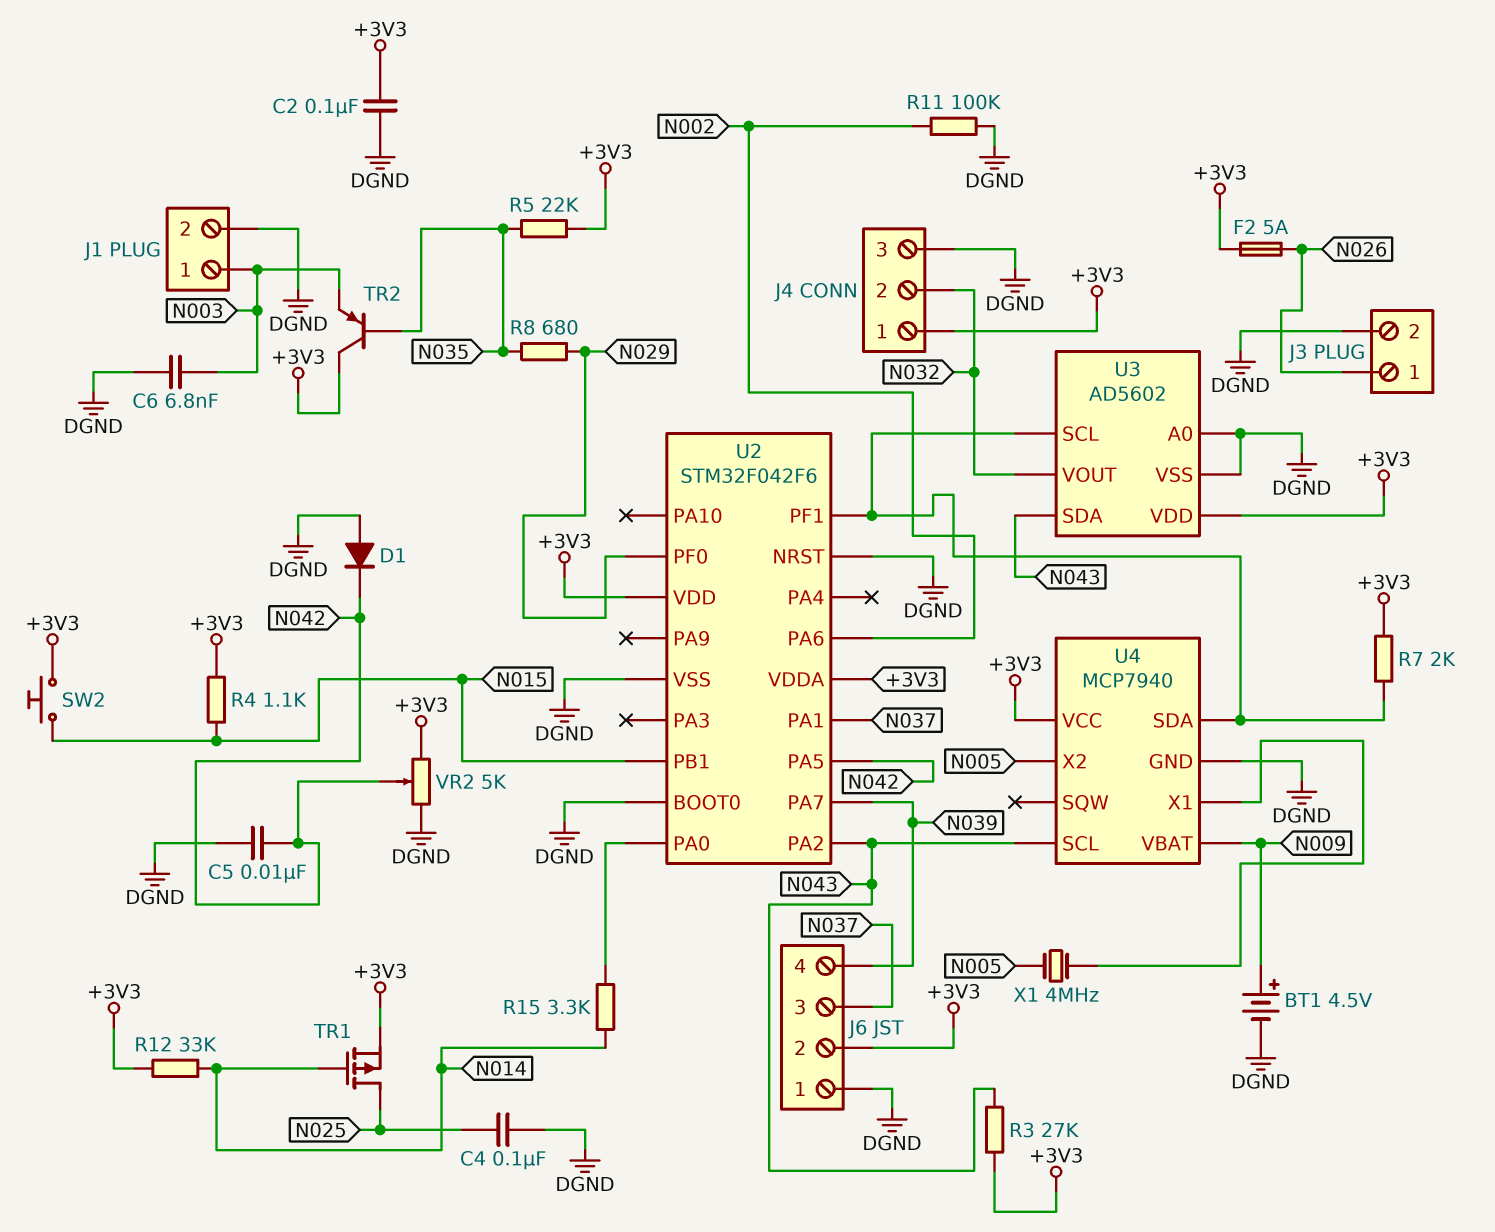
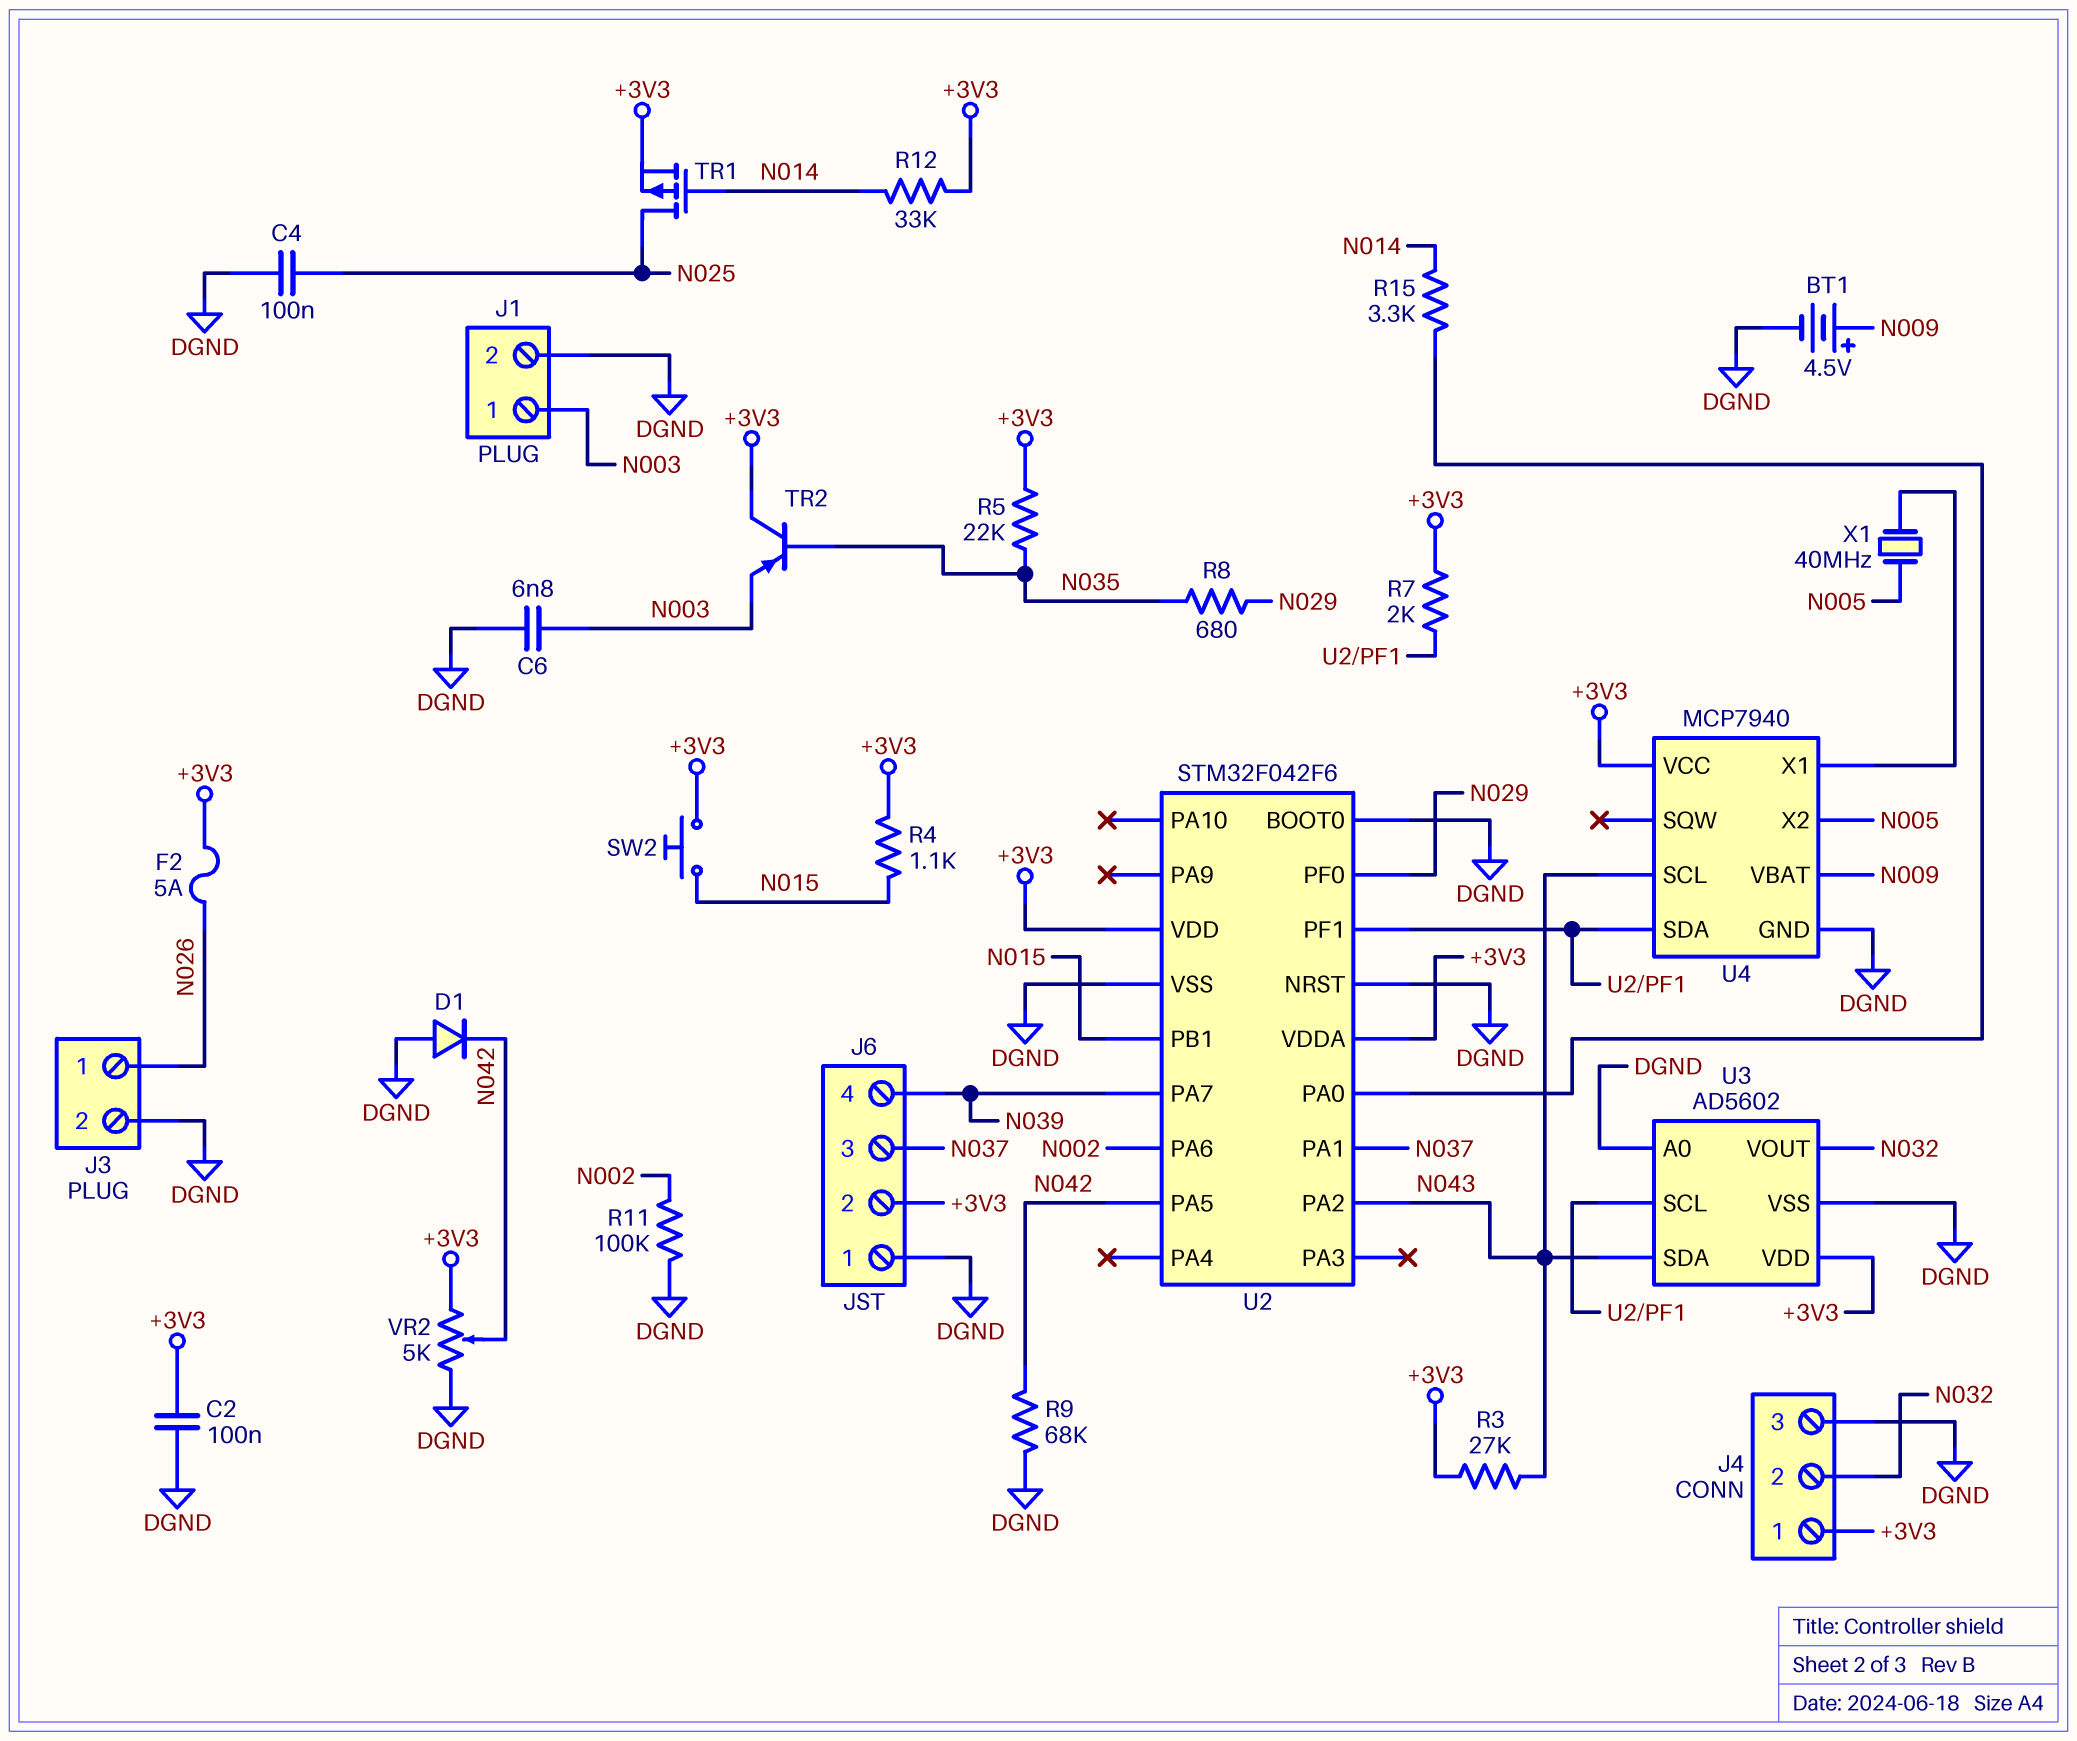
C5: 10nF (DGND, N042) -> none
R9: none -> 68k (DGND, N042)
X1: 4MHz (N005, U4/X1) -> 40MHz (N005, U4/X1)

